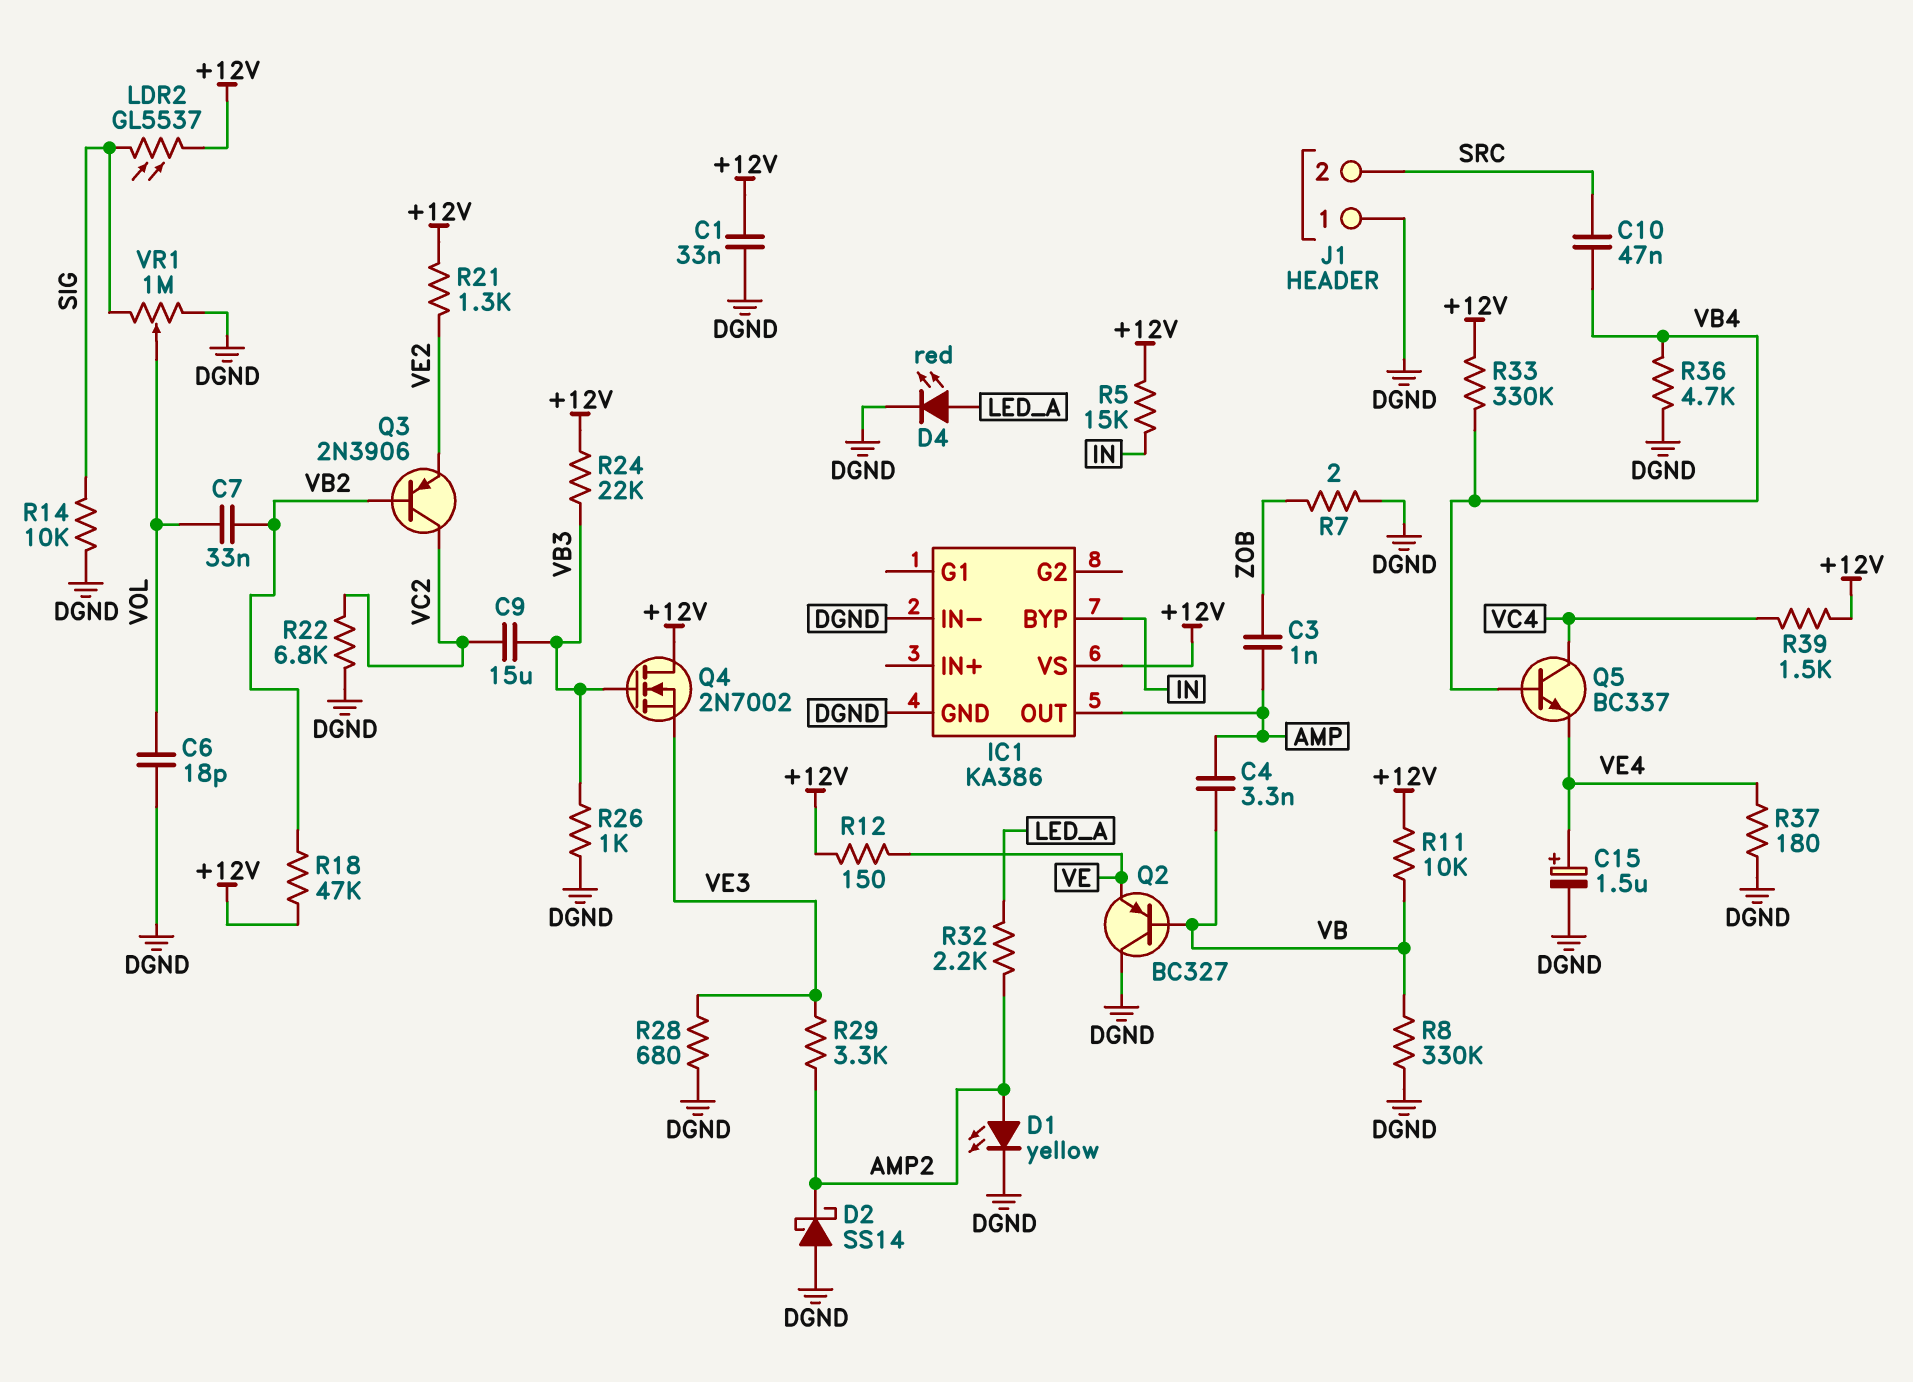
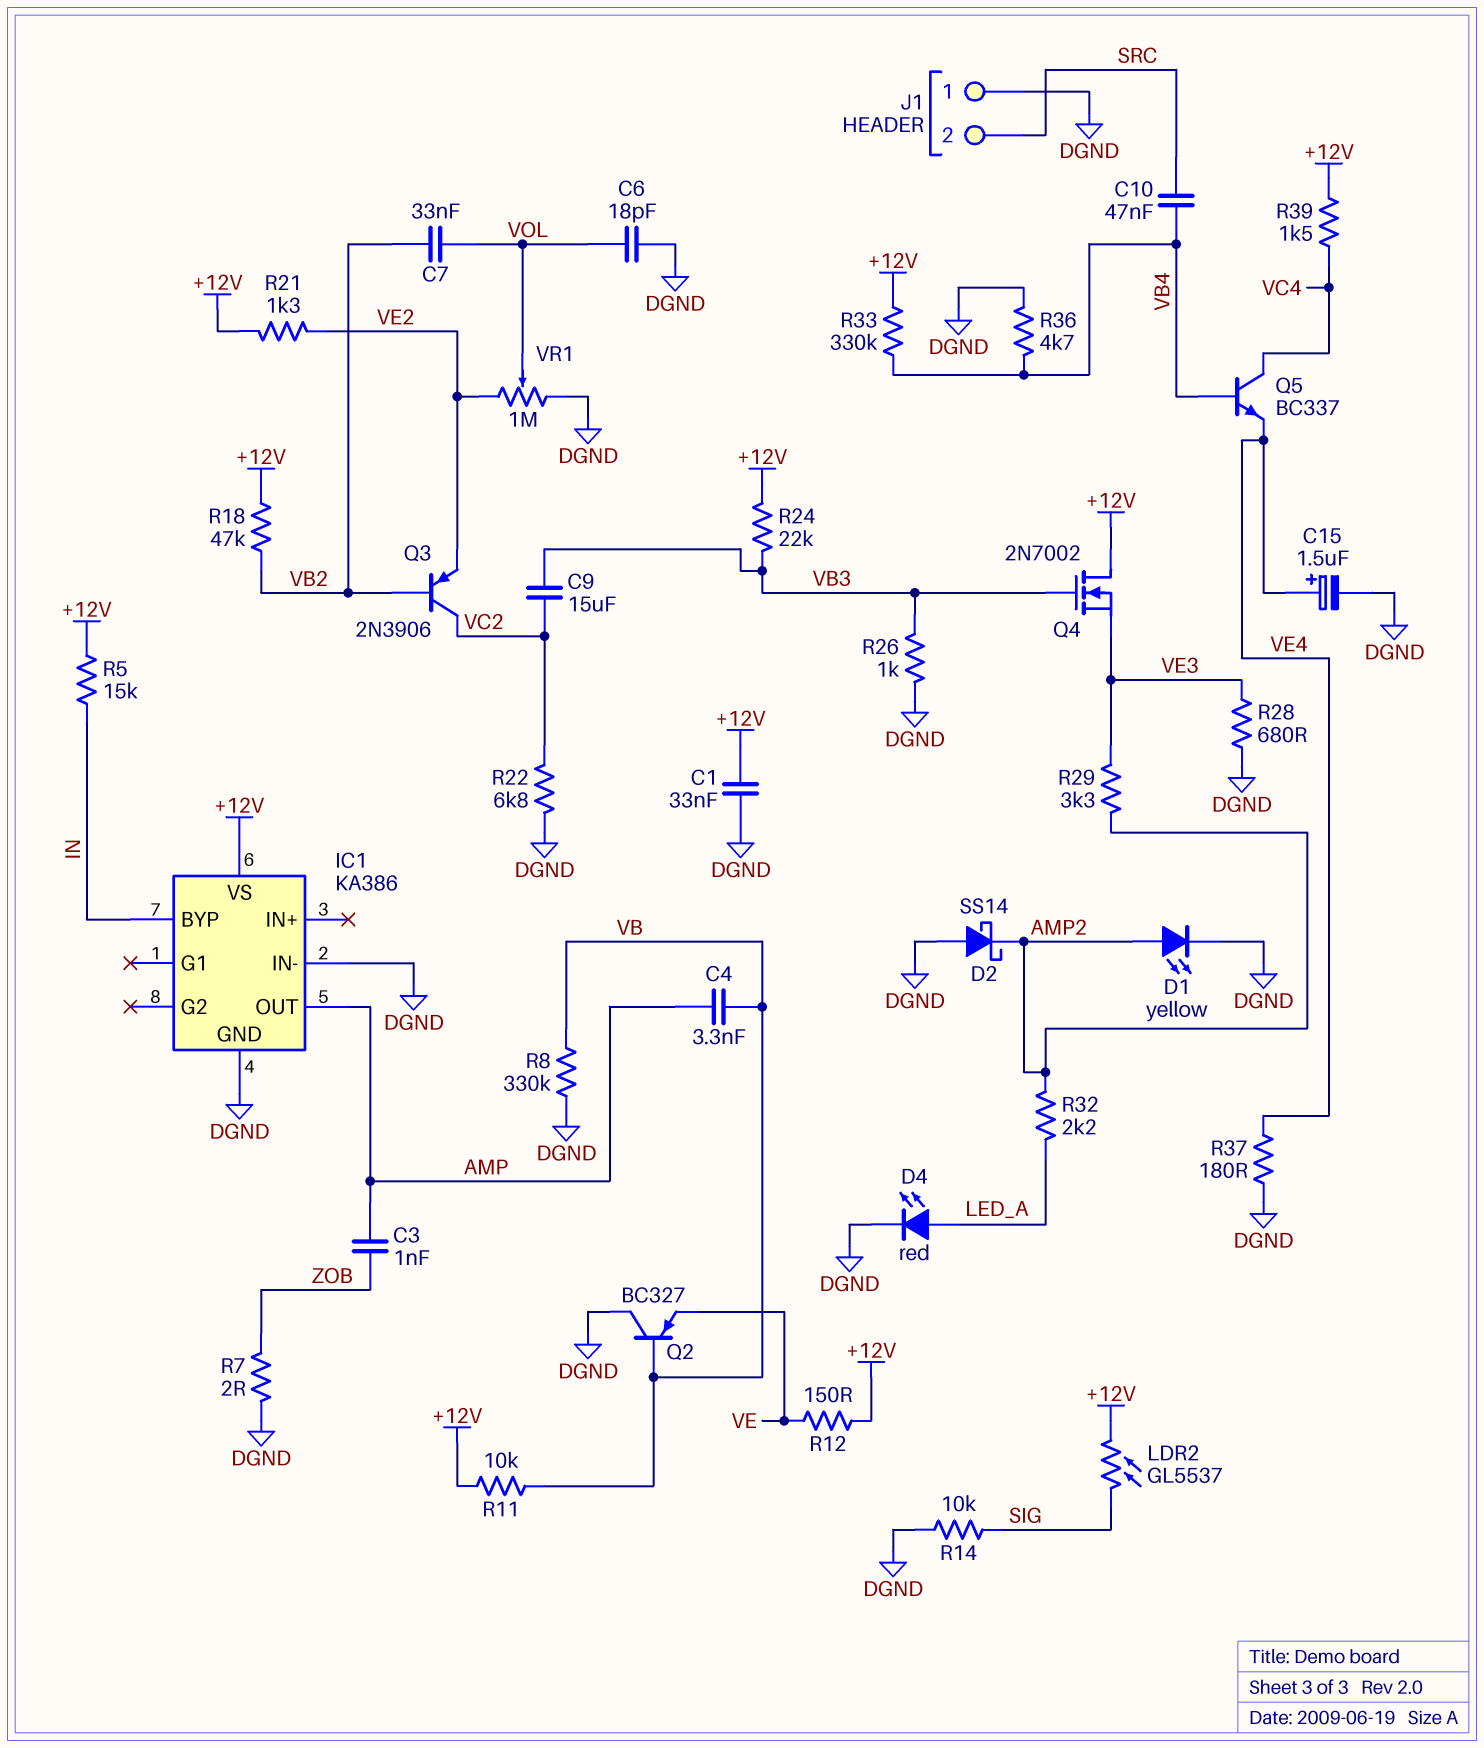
VR1: 1M (DGND, SIG, wiper VOL) -> 1M (DGND, VE2, wiper VOL)

